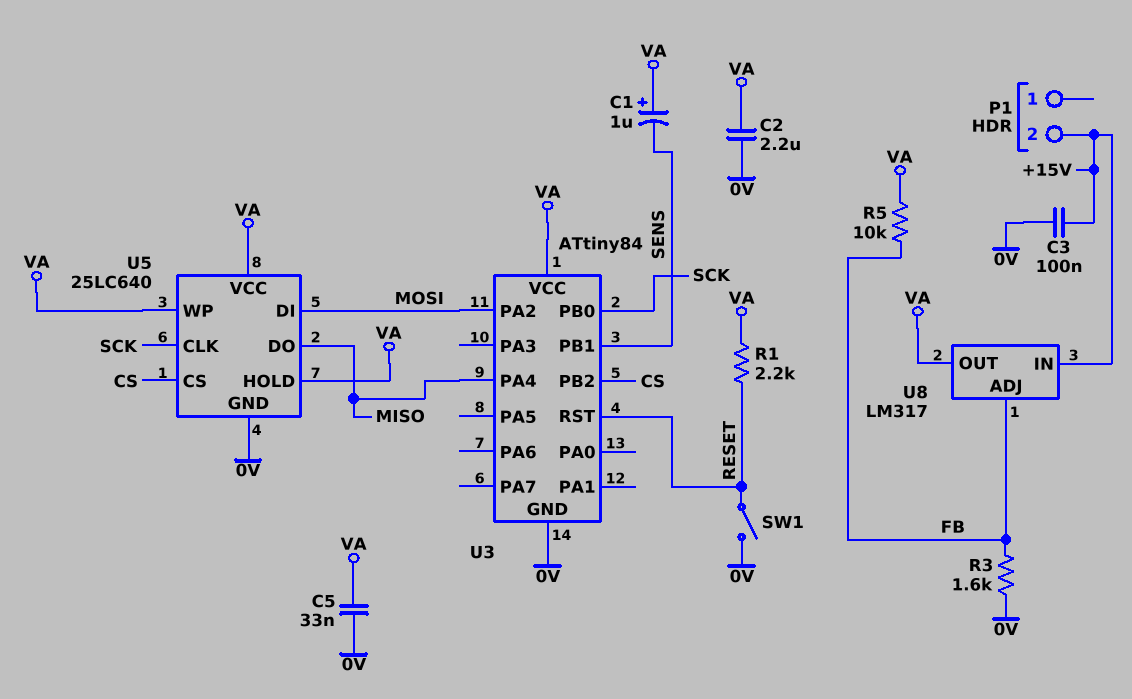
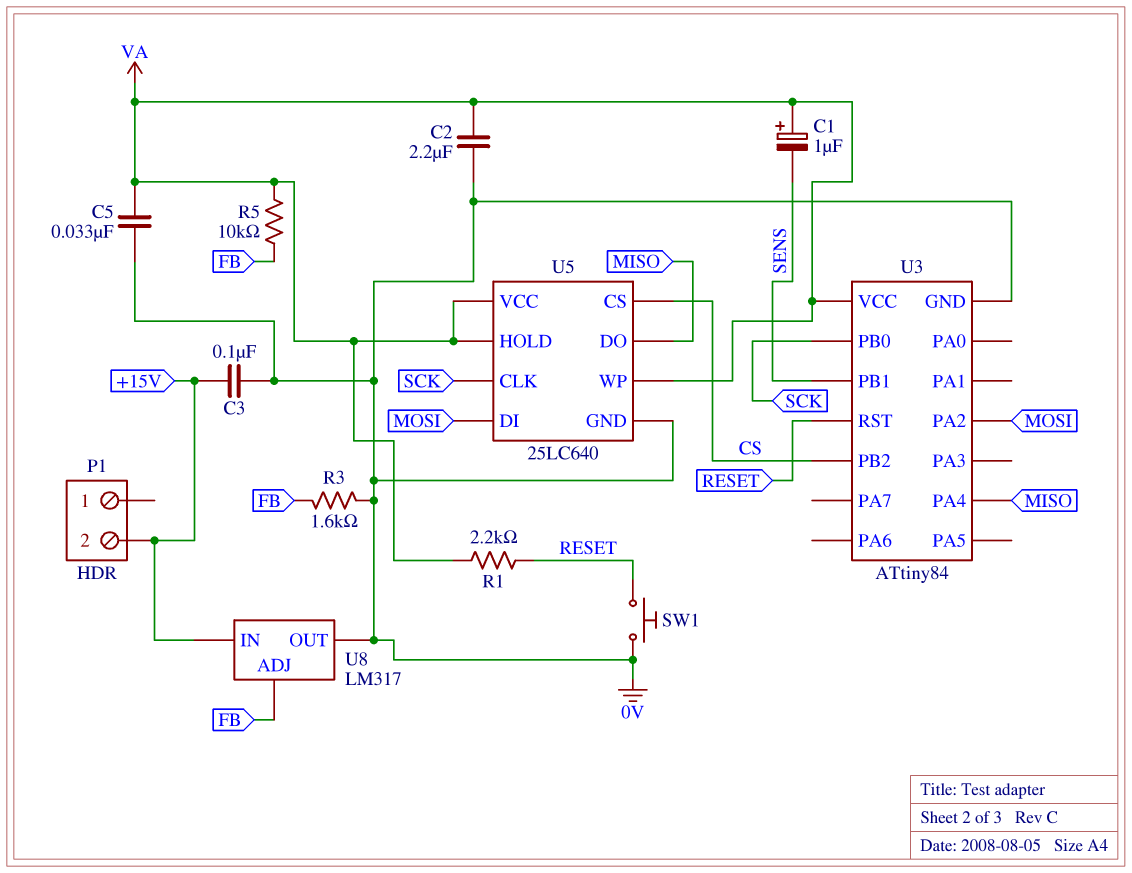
SW1: switch (0V, RESET) -> button (0V, RESET)
U8 pin OUT: VA -> 0V

